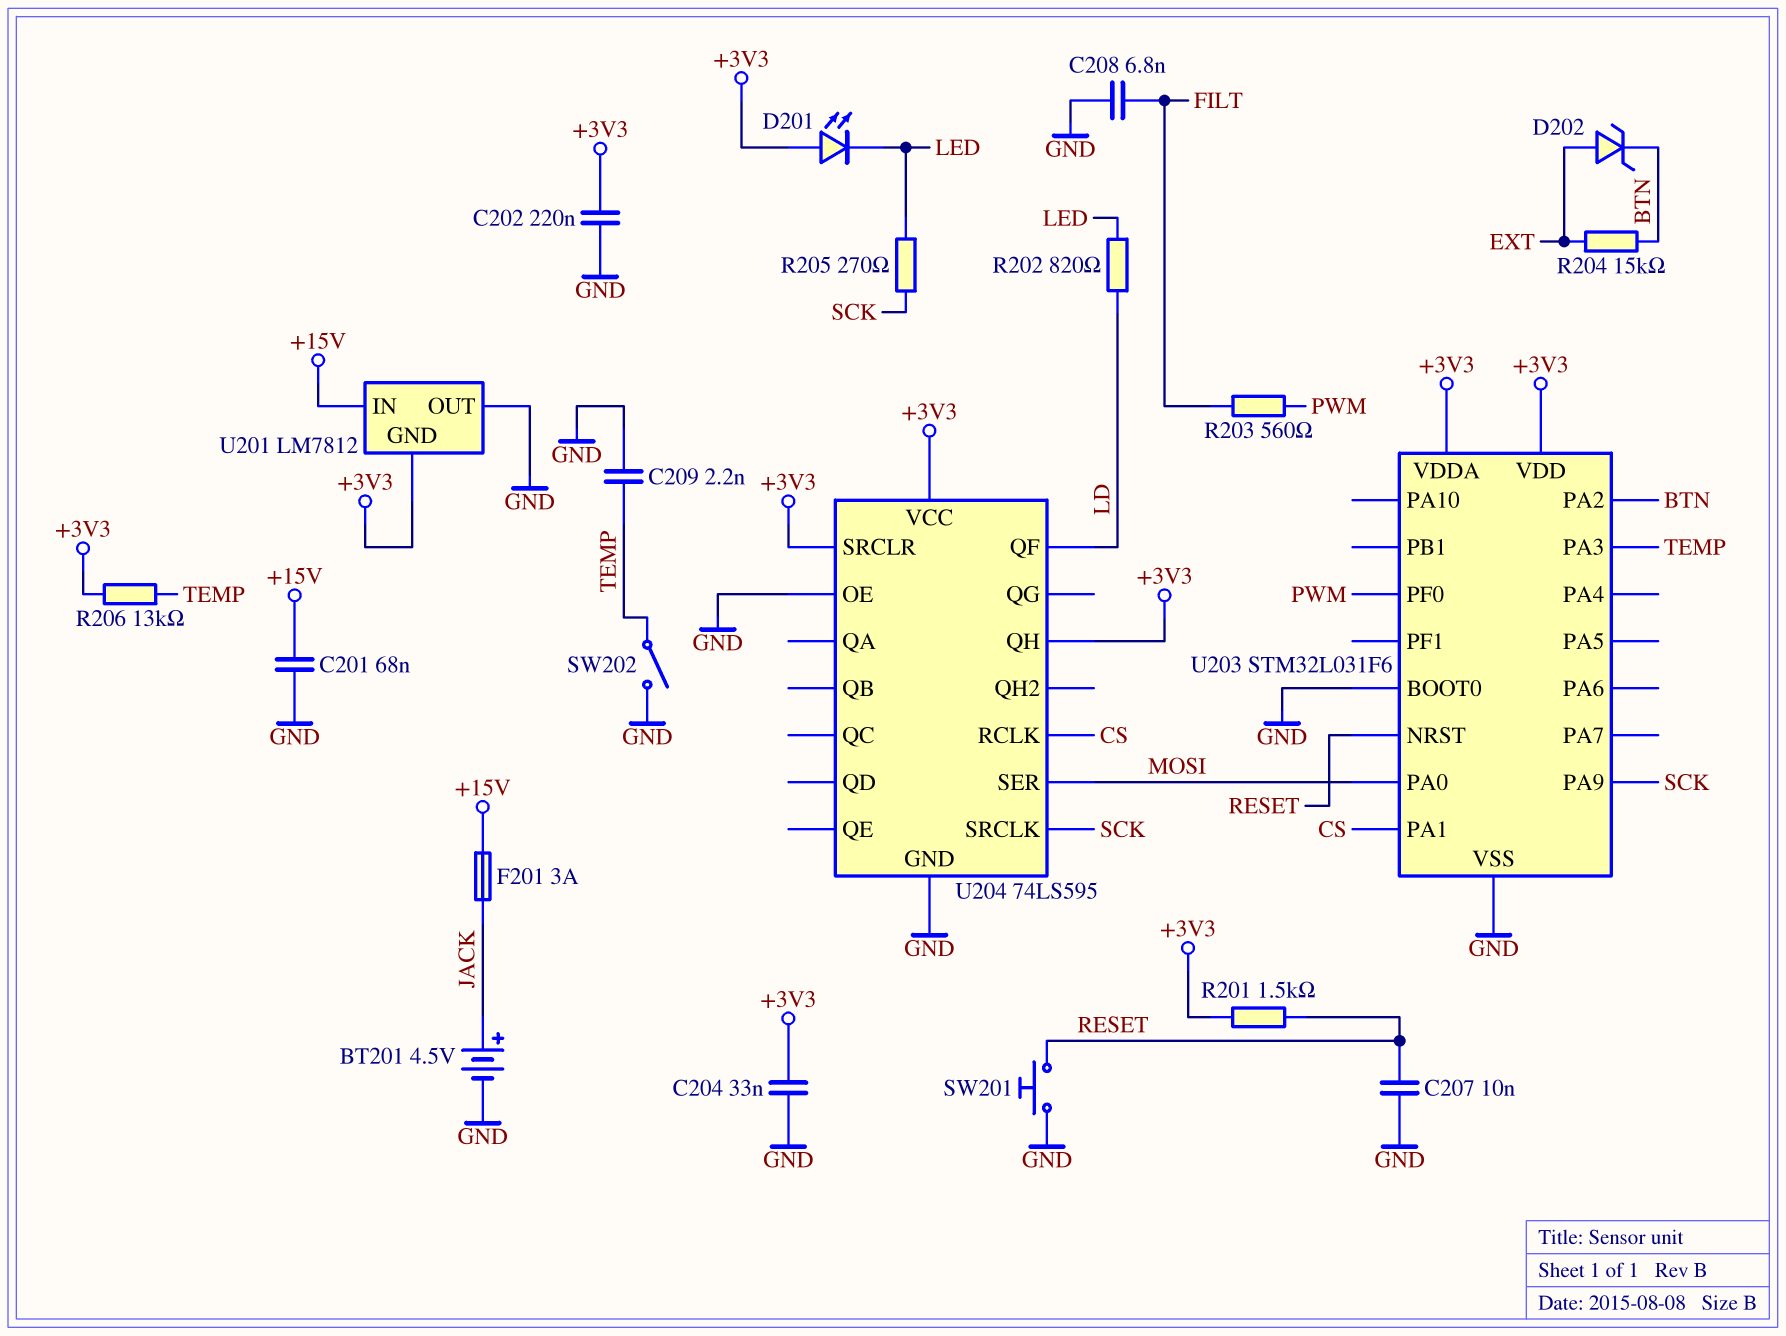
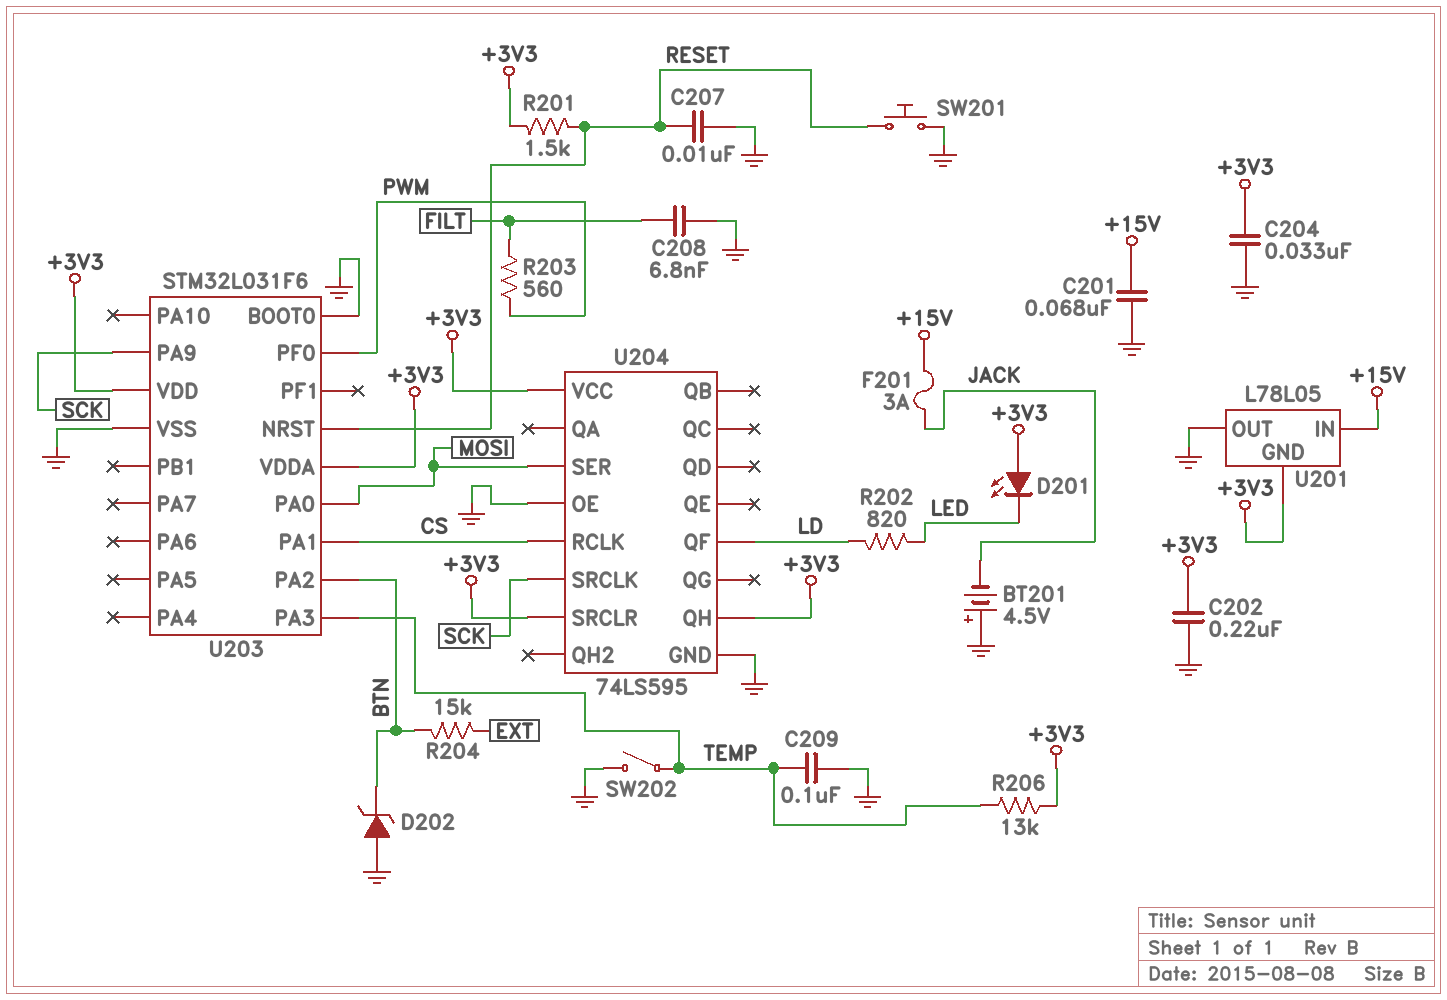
BT201: 4.5V (plus JACK, minus GND) -> 4.5V (plus GND, minus JACK)
C209: 2.2nF (GND, TEMP) -> 100nF (GND, TEMP)
D202: zener (A EXT, K BTN) -> zener (A GND, K BTN)
R205: 270 (LED, SCK) -> none
U201: LM7812 -> L78L05

